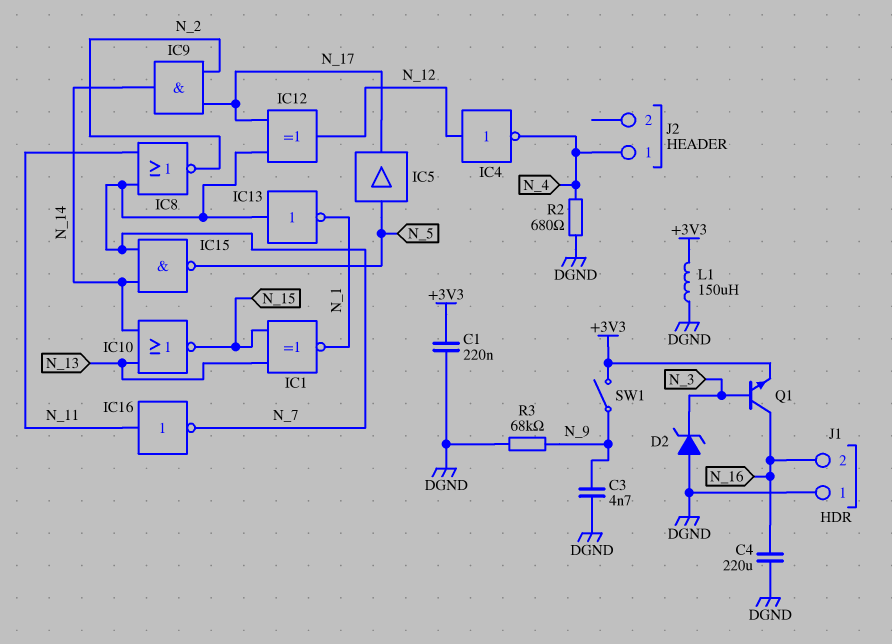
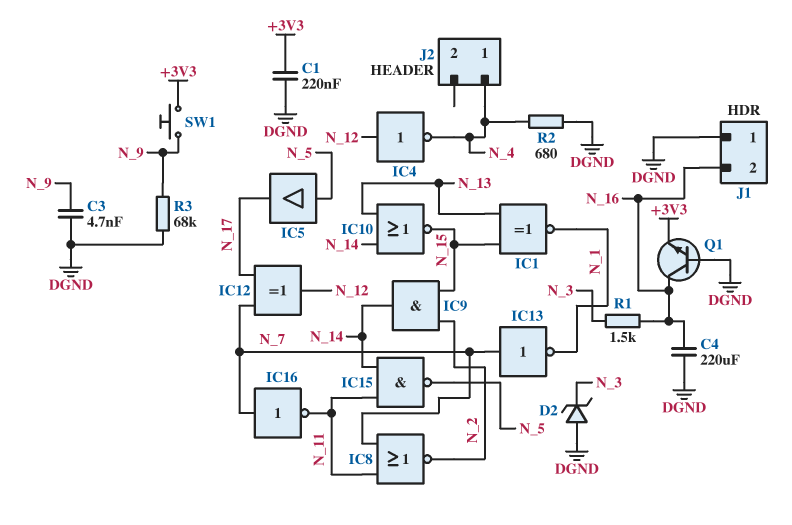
IC9: AND (in N_2, in N_17, out N_14) -> AND (in N_2, in N_15, out N_14)
IC15: NAND (in N_7, in N_14, out N_5) -> NAND (in N_11, in N_14, out N_5)
IC16: NOT (in N_11, out N_7) -> NOT (in N_7, out N_11)
L1: 150uH (+3V3, DGND) -> none
Q1: NPN (B N_3, C N_16, E +3V3) -> NPN (B DGND, C N_16, E +3V3)
R1: none -> 1.5k (N_3, N_16)
SW1: switch (+3V3, N_9) -> button (+3V3, N_9)

